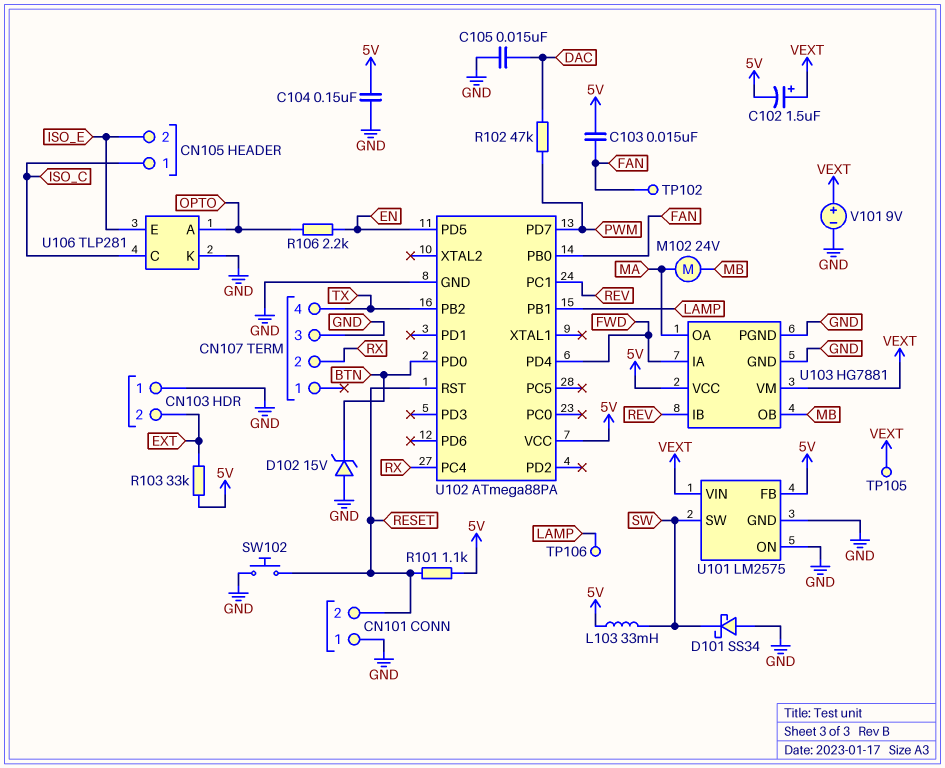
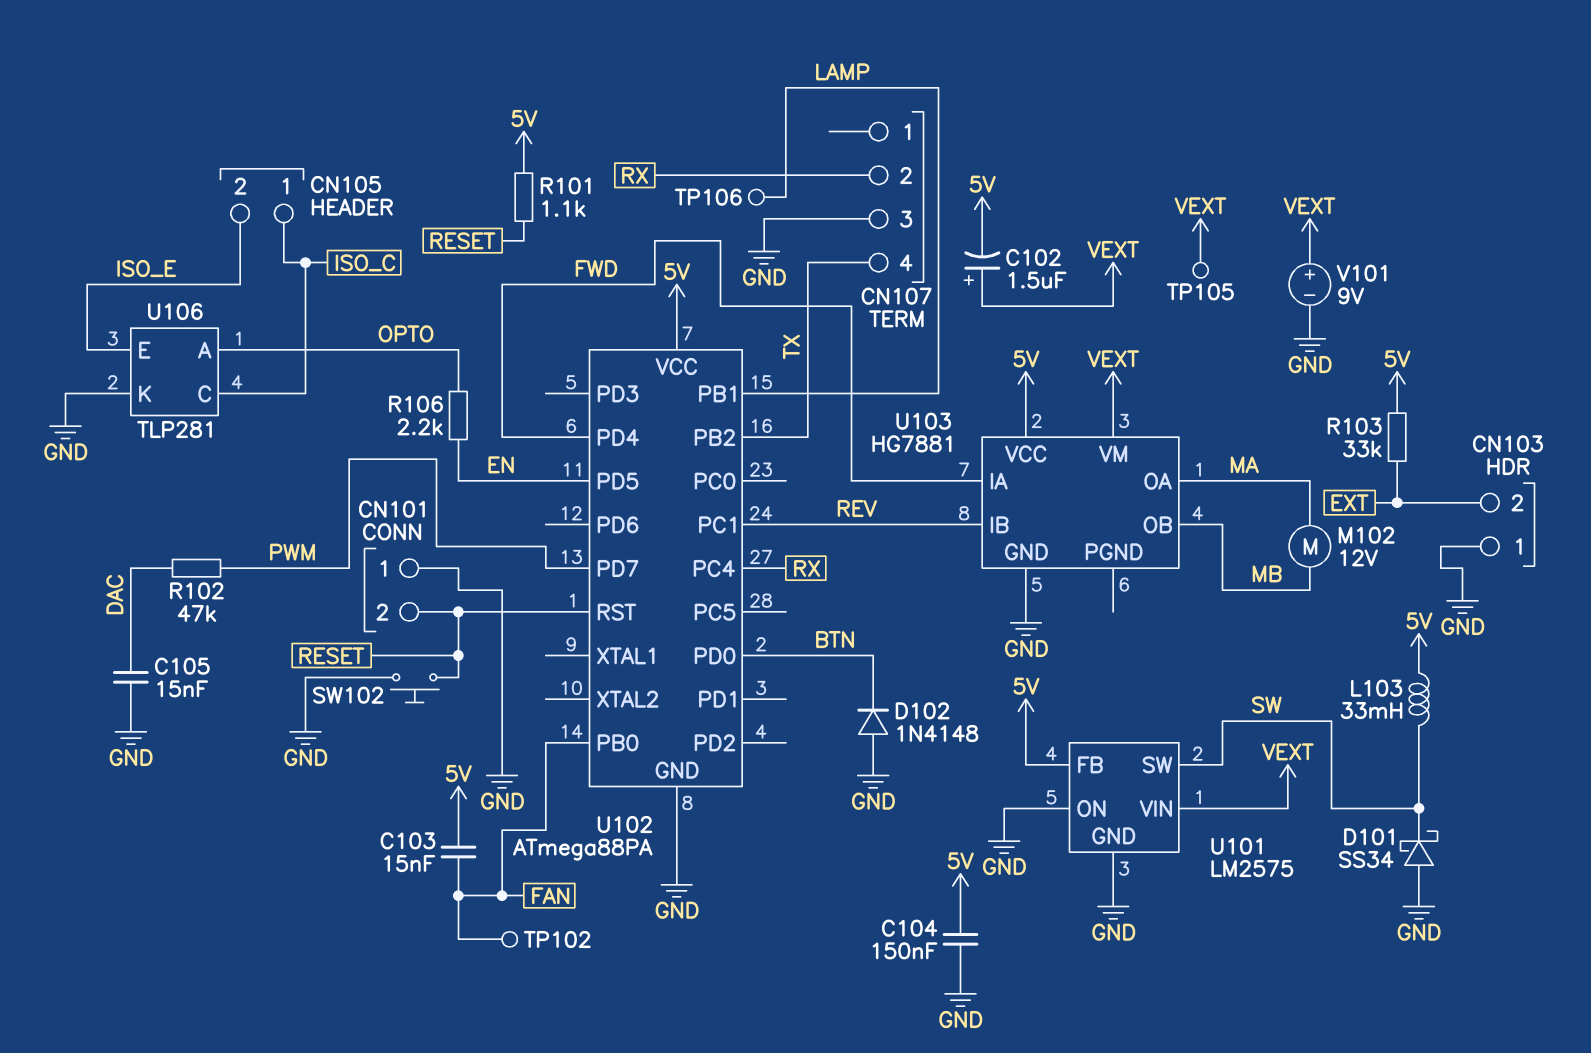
D102: zener 15V (A GND, K BTN) -> diode 1N4148 (A GND, K BTN)
M102: motor 24V (MA, MB) -> motor 12V (MA, MB)
U103 pin PGND: GND -> none

